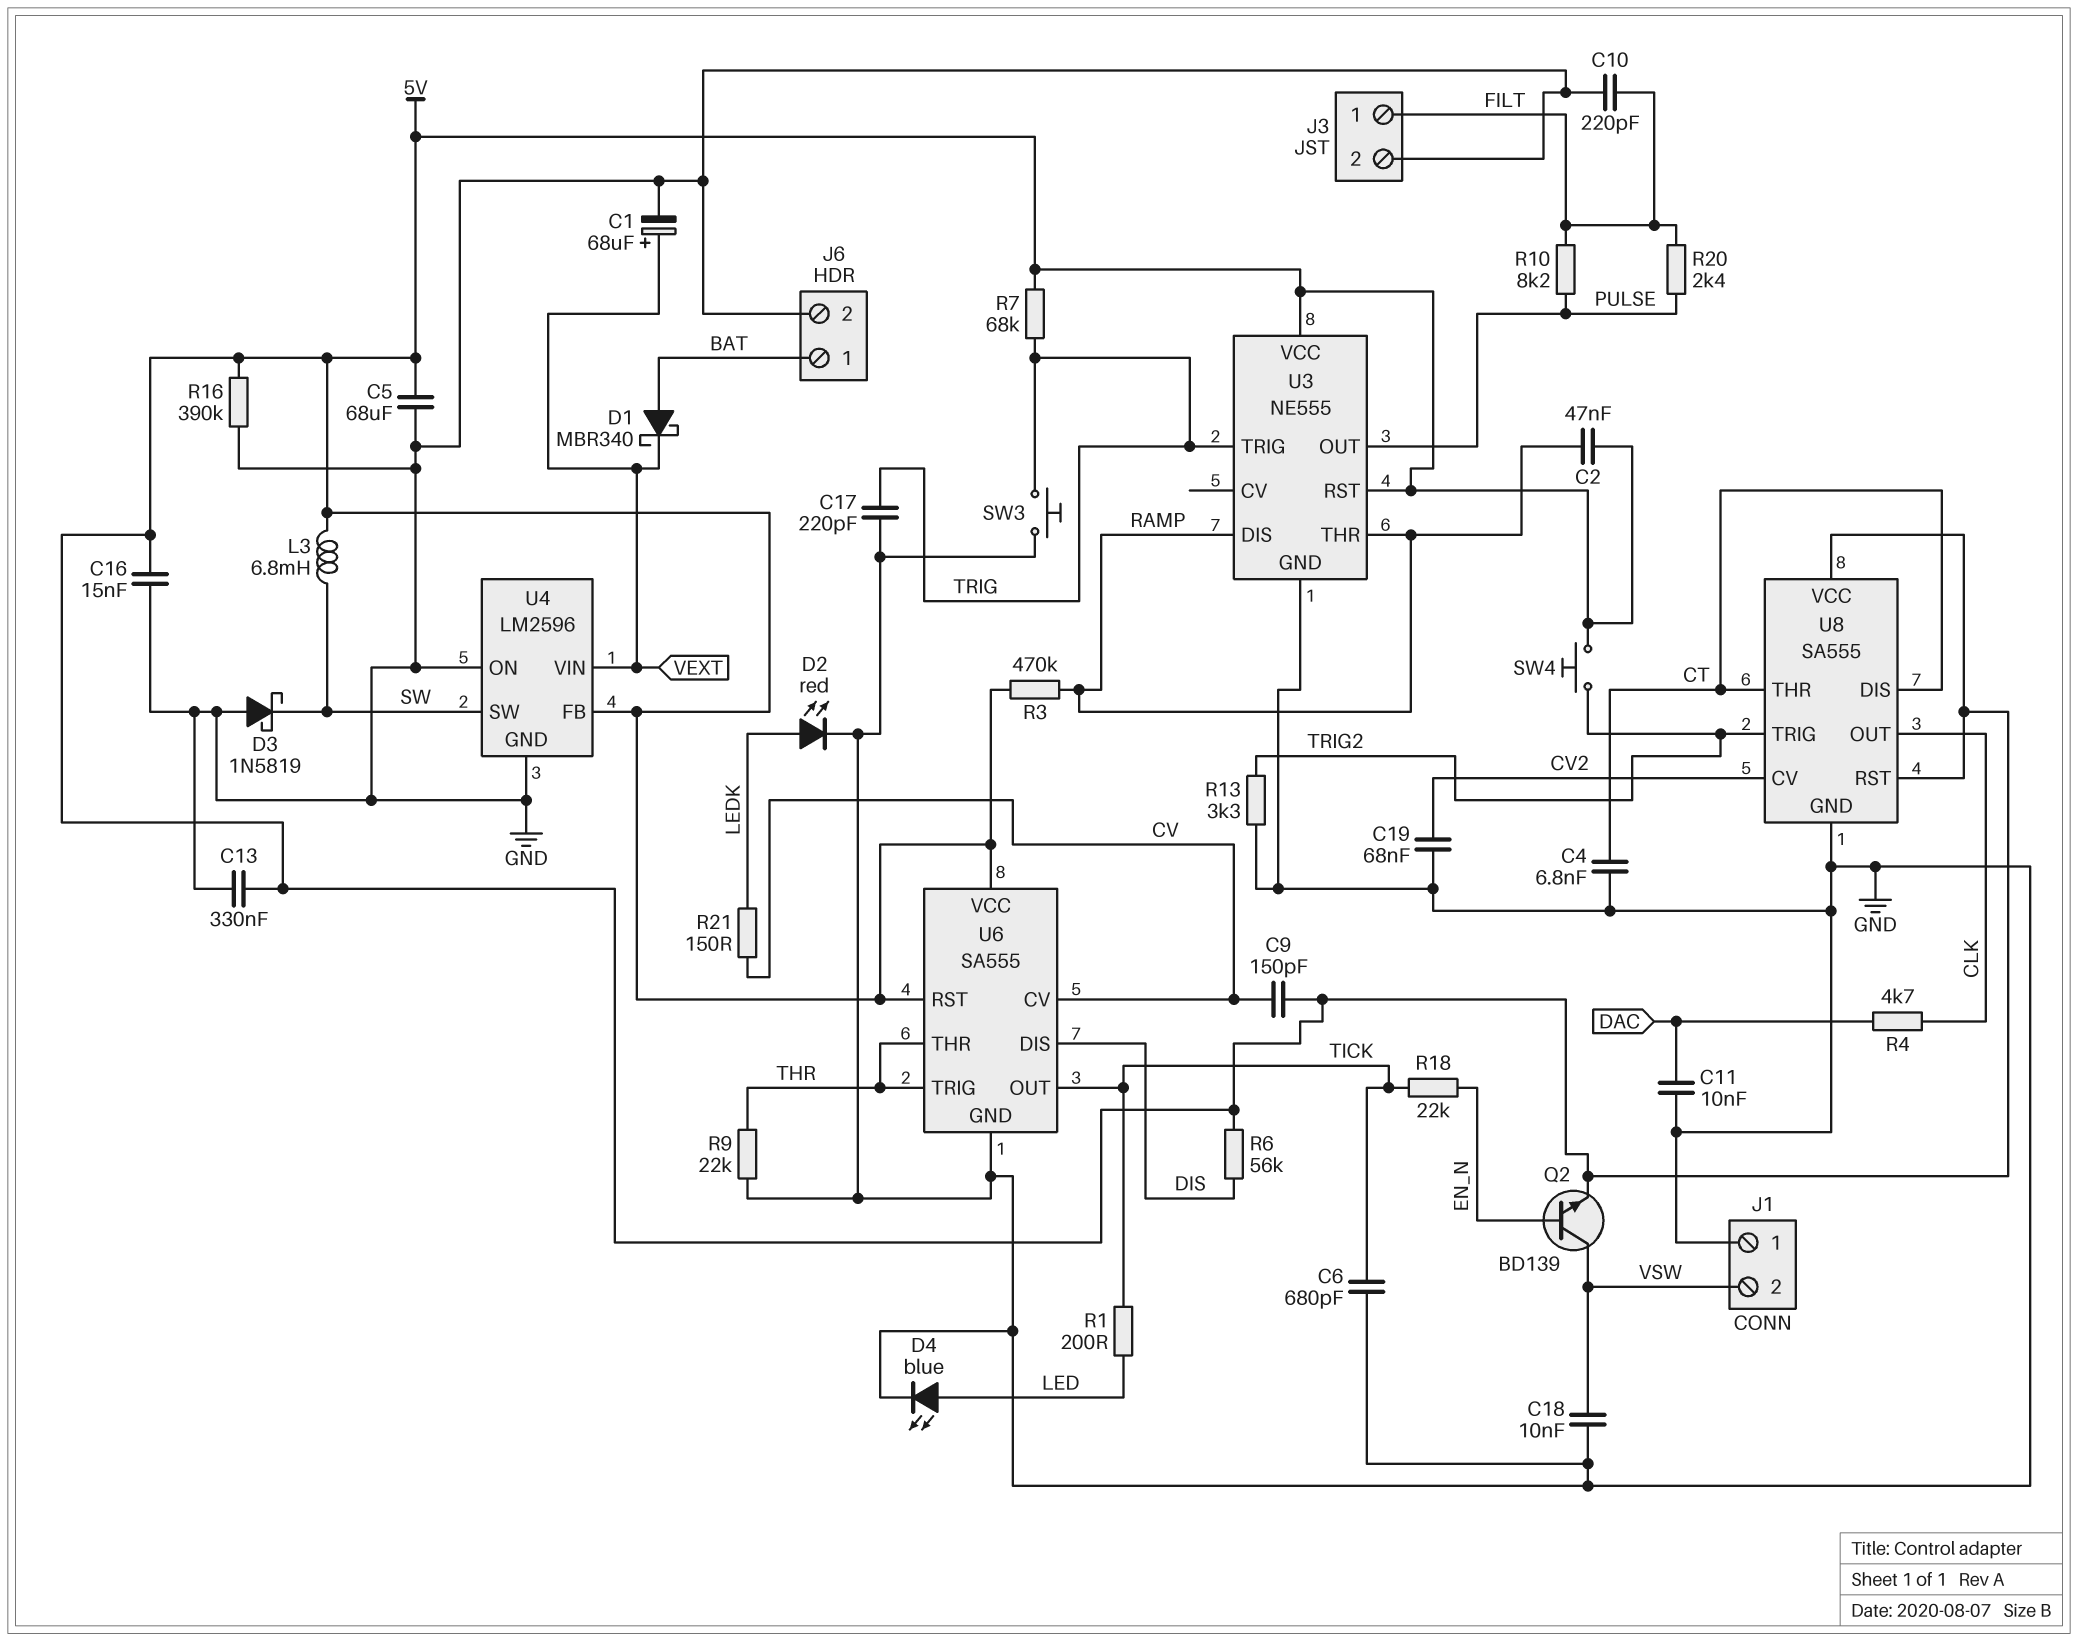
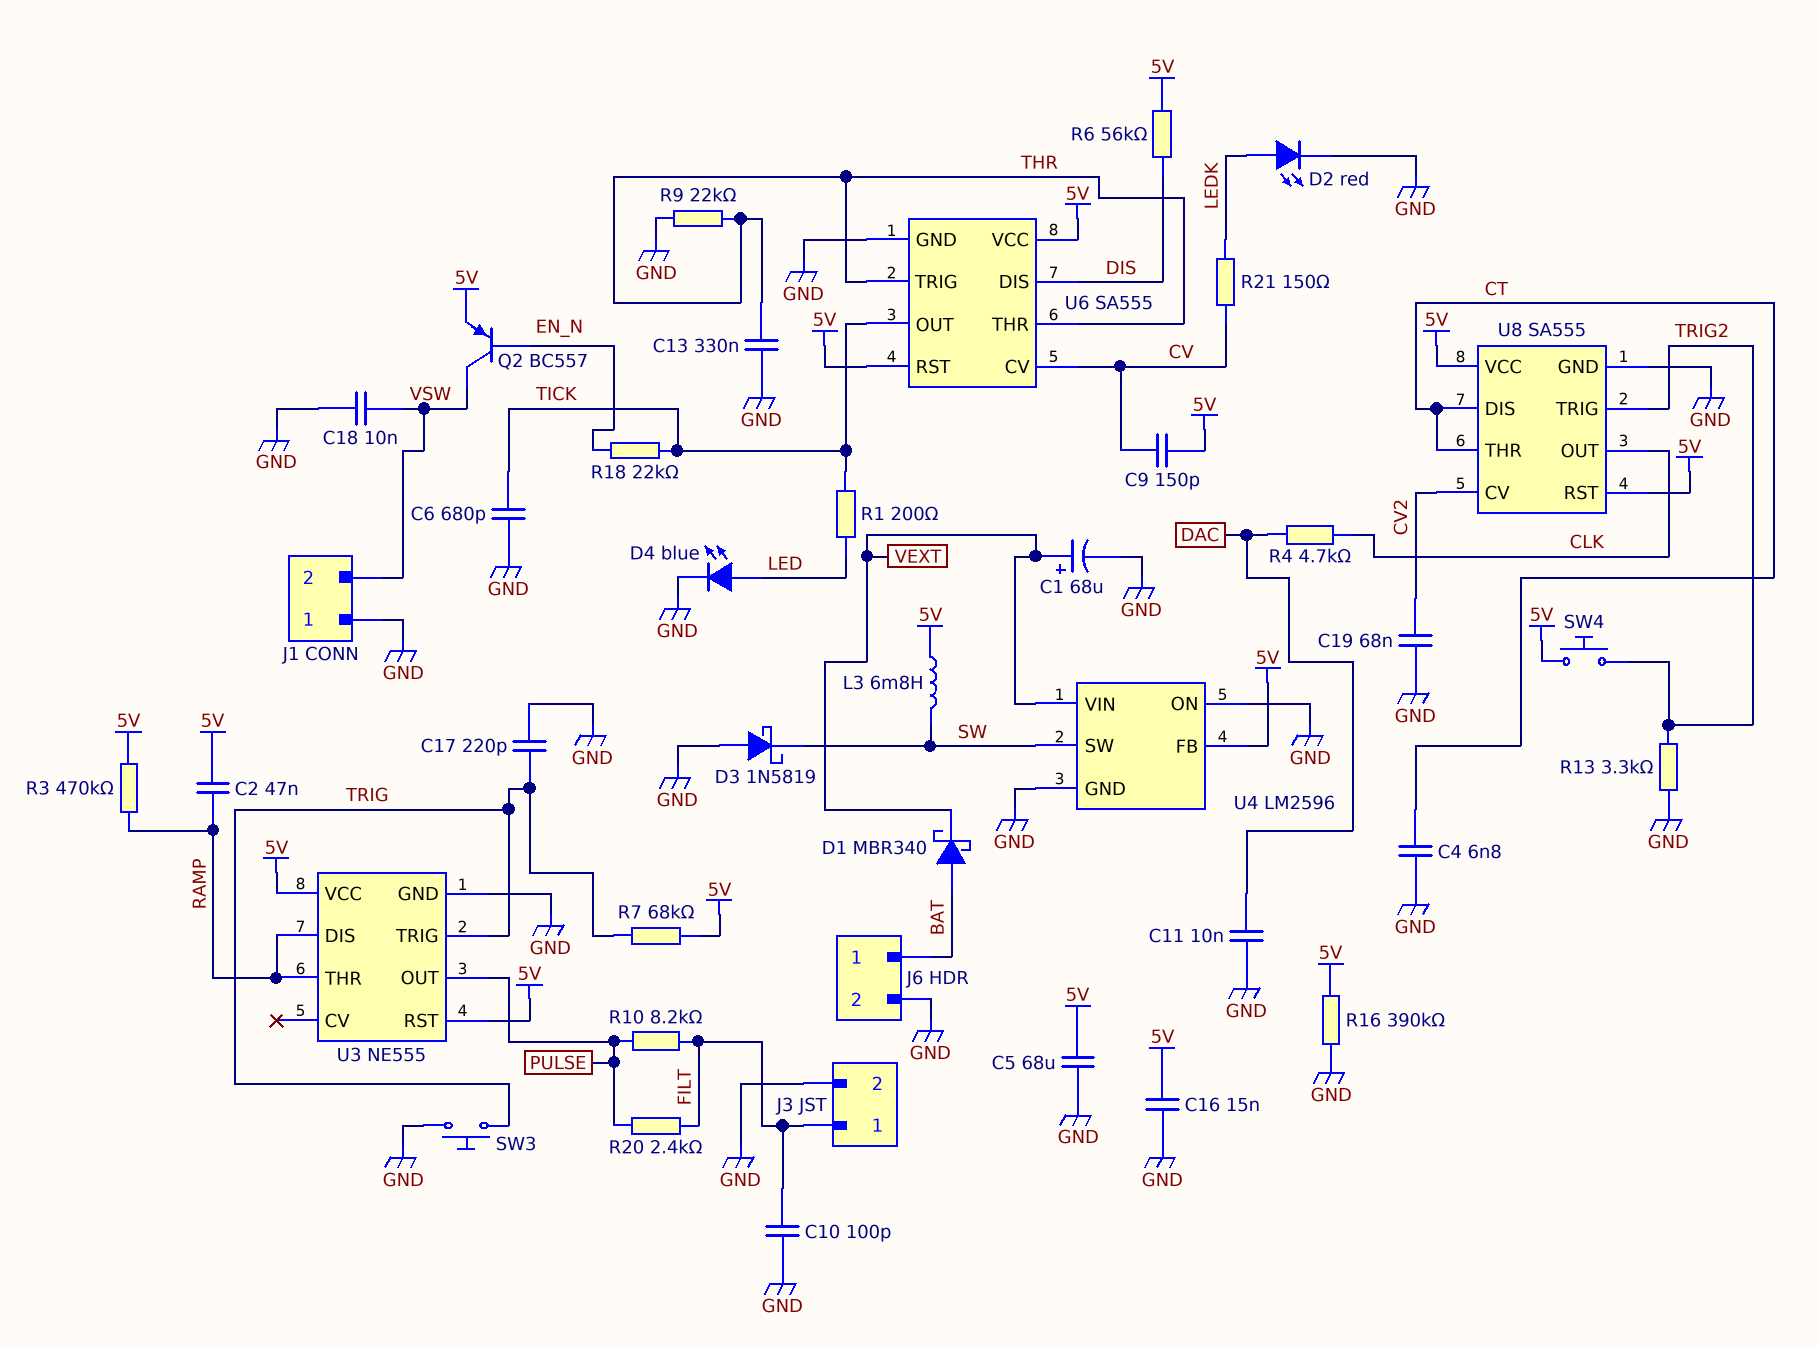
C10: 220pF (FILT, GND) -> 100pF (FILT, GND)
C13: 330nF (5V, GND) -> 330nF (GND, THR)
Q2: NPN BD139 (B EN_N, C VSW, E 5V) -> PNP BC557 (B EN_N, C VSW, E 5V)

